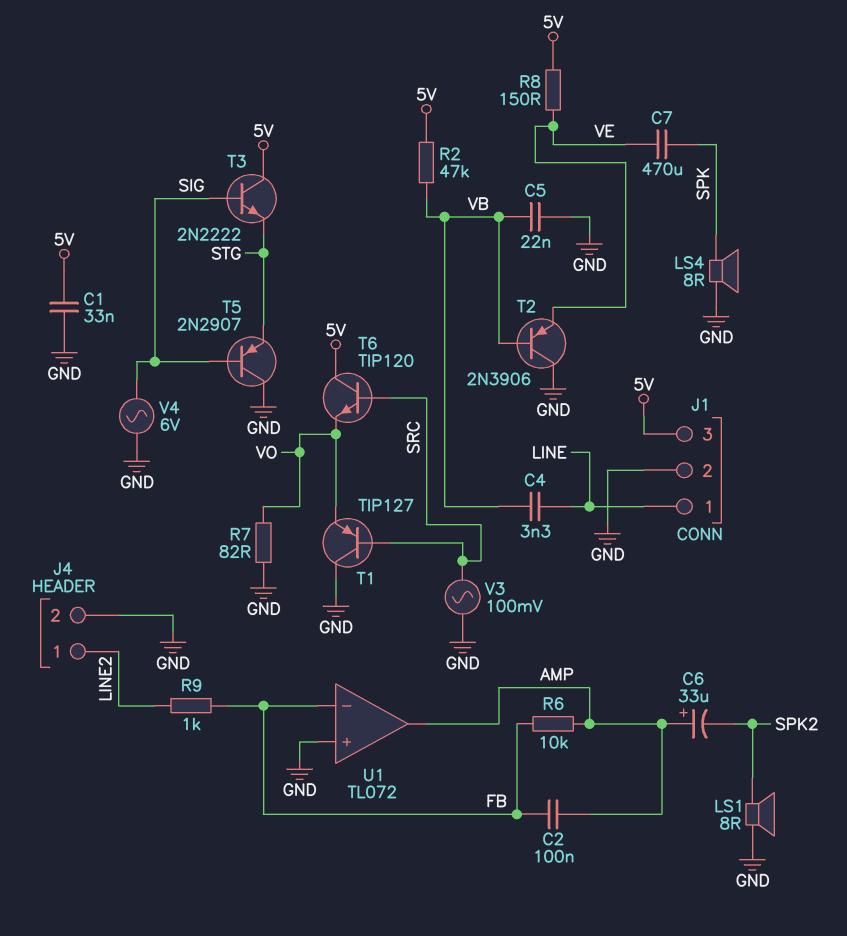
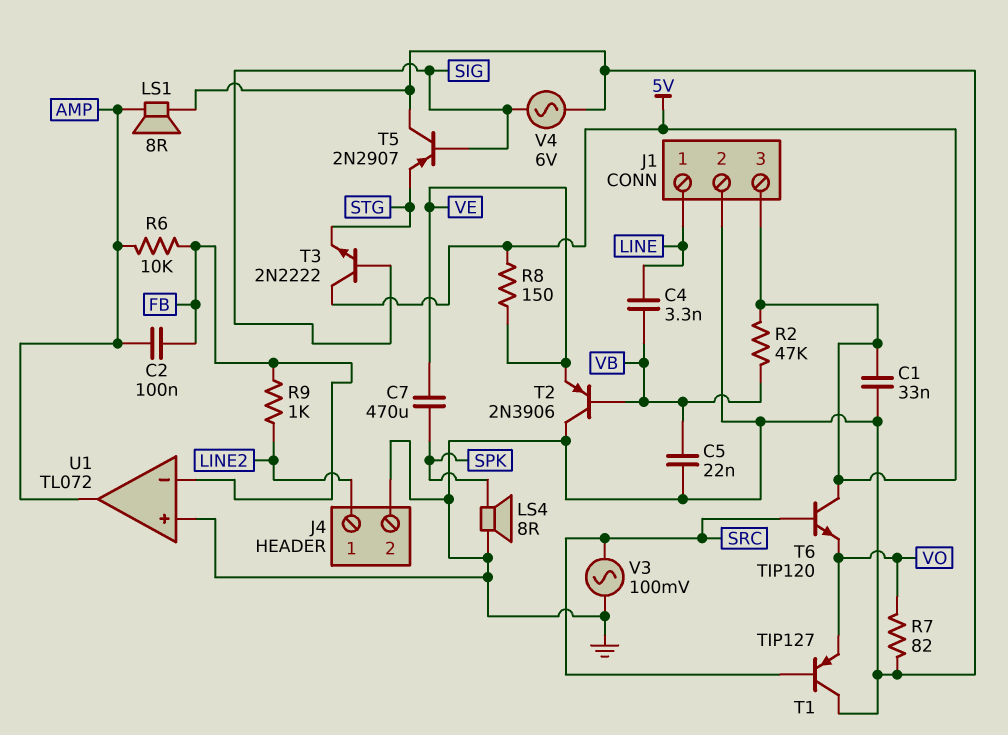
C6: 33uF (plus AMP, minus SPK2) -> none
LS1: speaker 8R (GND, SPK2) -> speaker 8R (AMP, GND)

